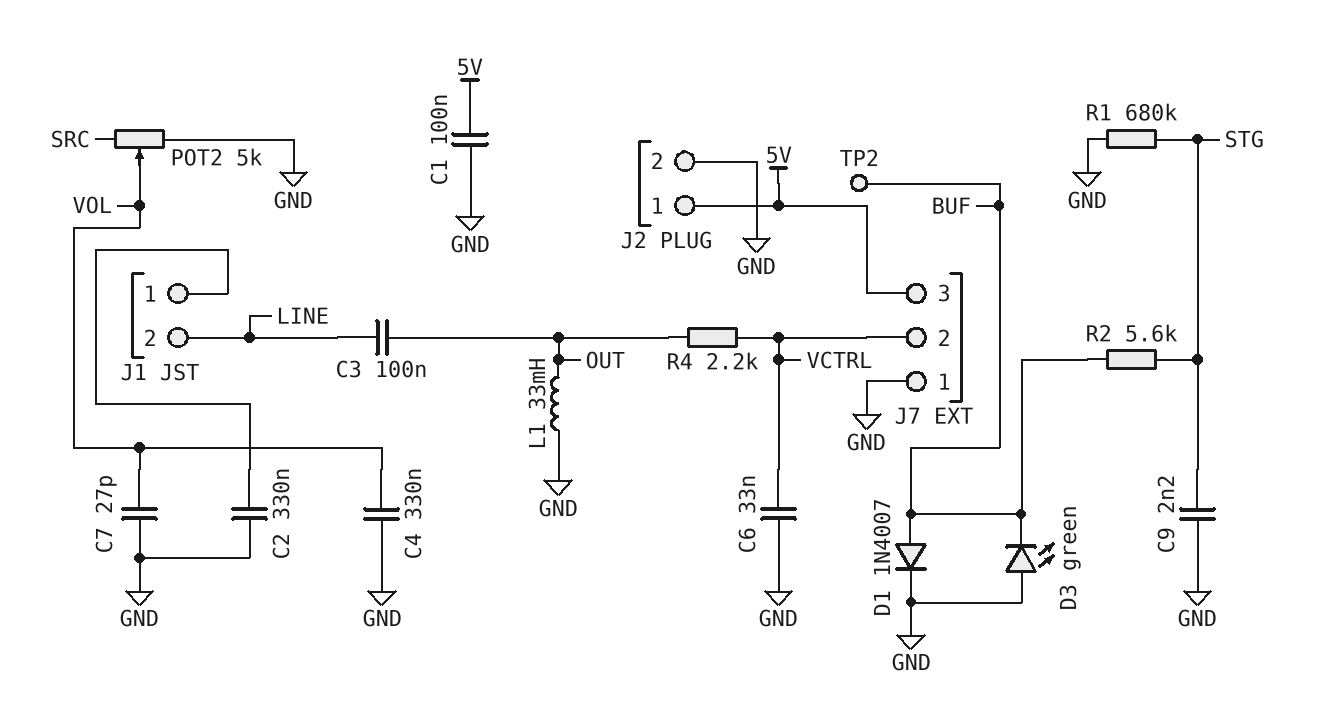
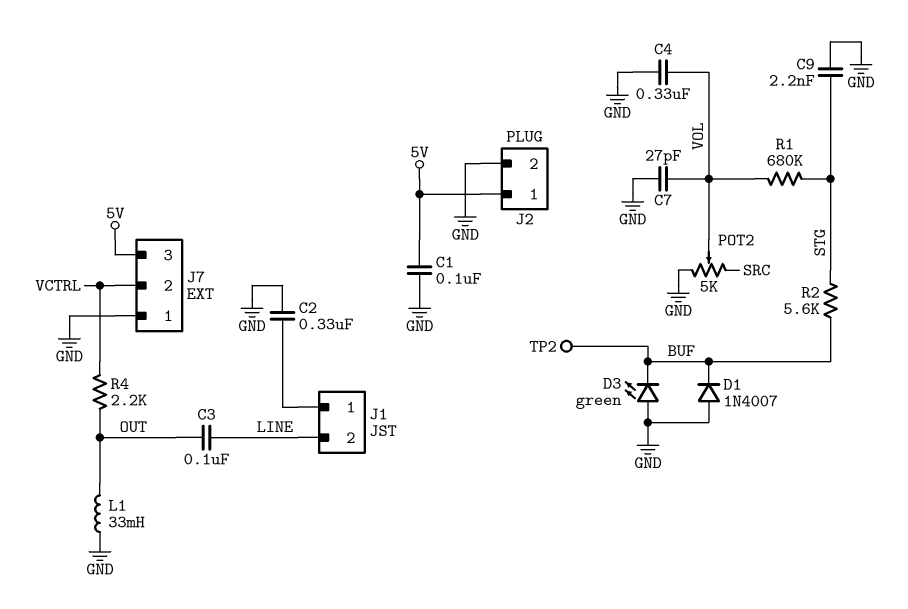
C6: 33nF (GND, VCTRL) -> none
D1: diode 1N4007 (A BUF, K GND) -> diode 1N4007 (A GND, K BUF)
R1: 680k (GND, STG) -> 680k (STG, VOL)

